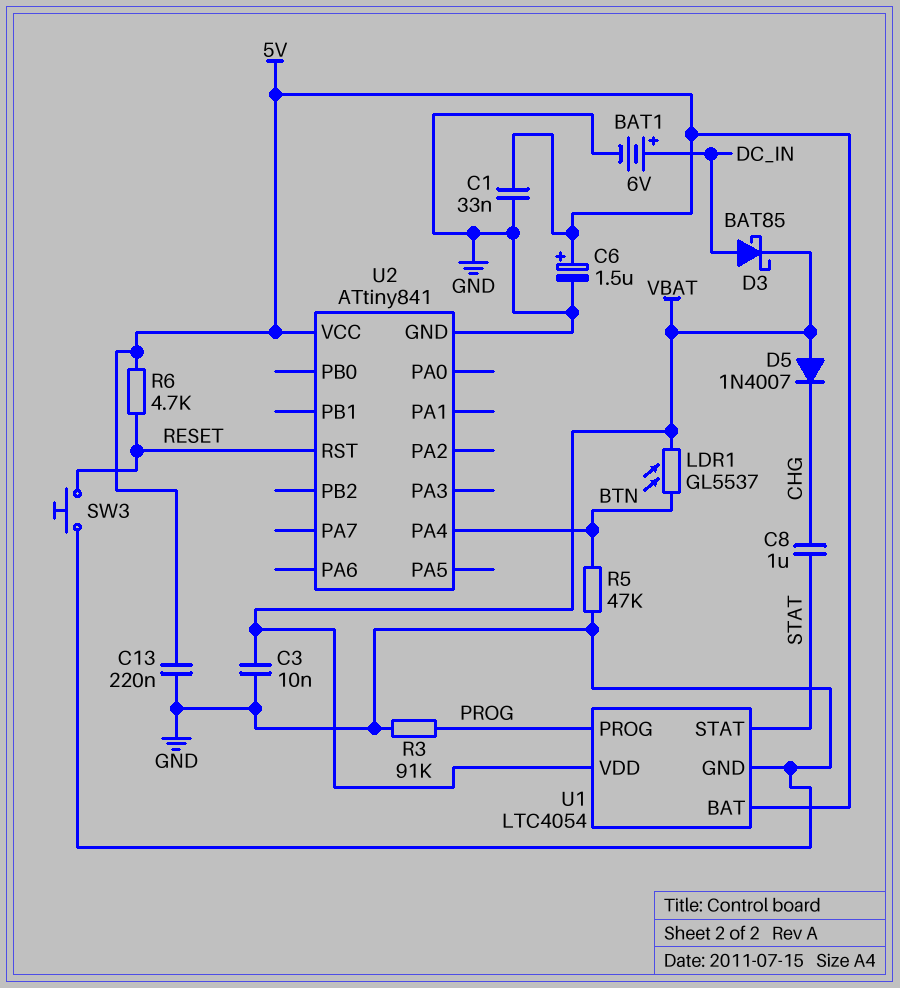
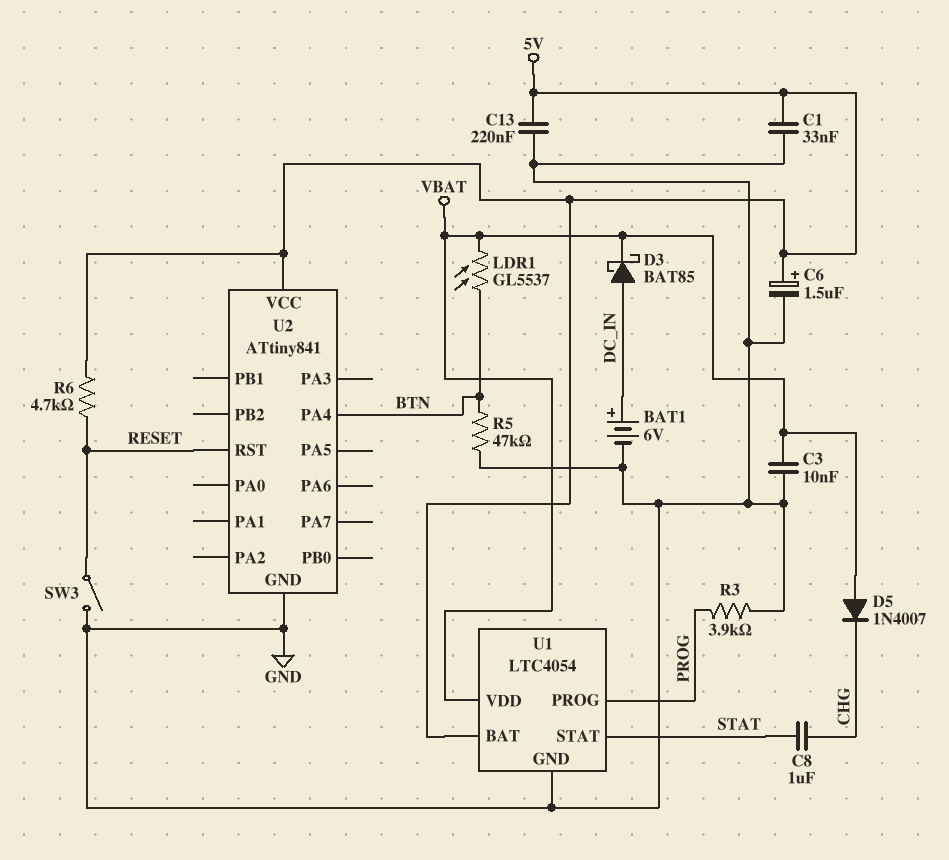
R3: 91k (GND, PROG) -> 3.9k (GND, PROG)
SW3: button (GND, RESET) -> switch (GND, RESET)

